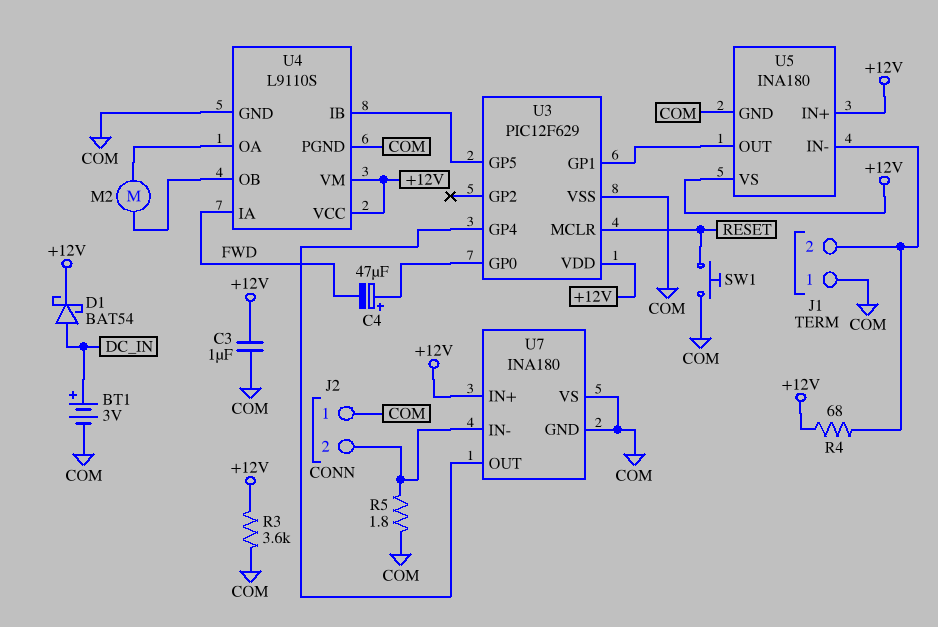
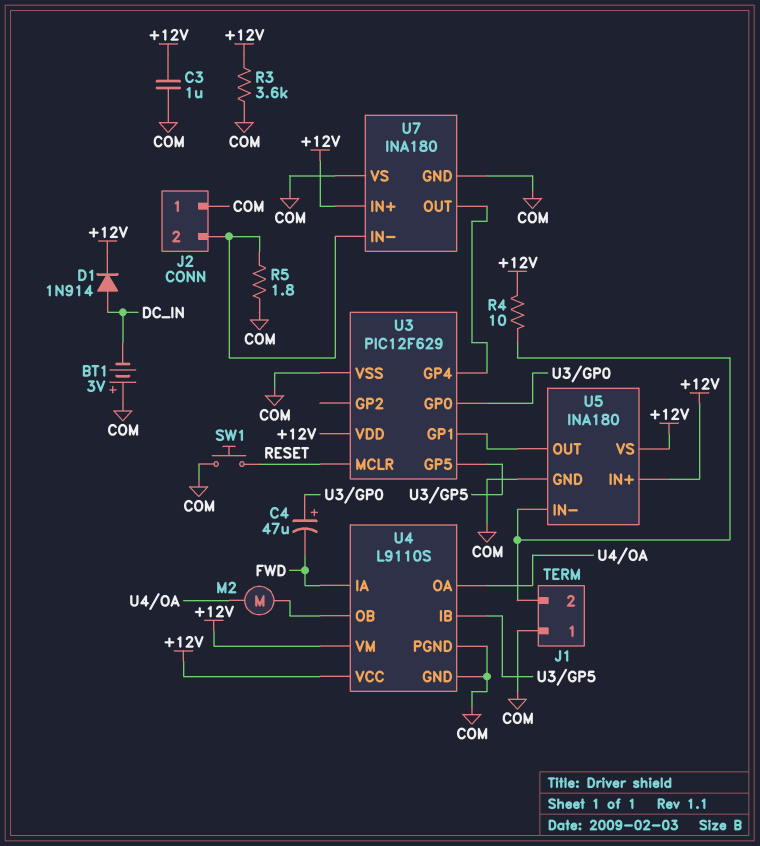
BT1: 3V (plus DC_IN, minus COM) -> 3V (plus COM, minus DC_IN)
D1: schottky BAT54 (A DC_IN, K +12V) -> diode 1N914 (A DC_IN, K +12V)
R4: 68 (+12V, J1/2) -> 10 (+12V, J1/2)

